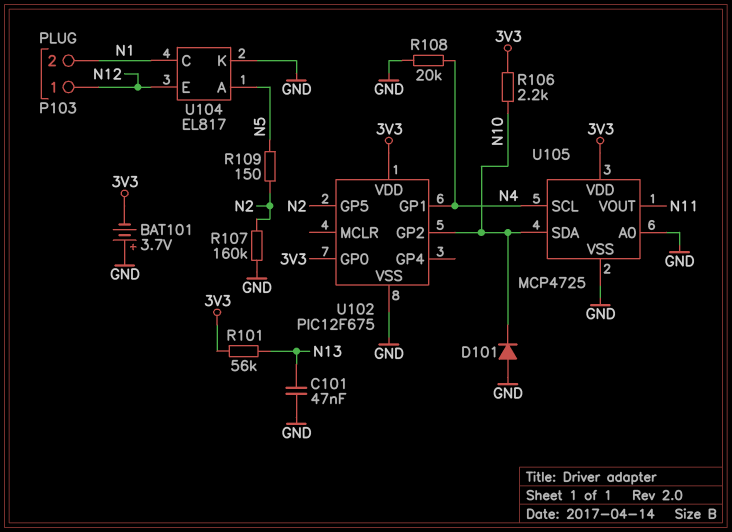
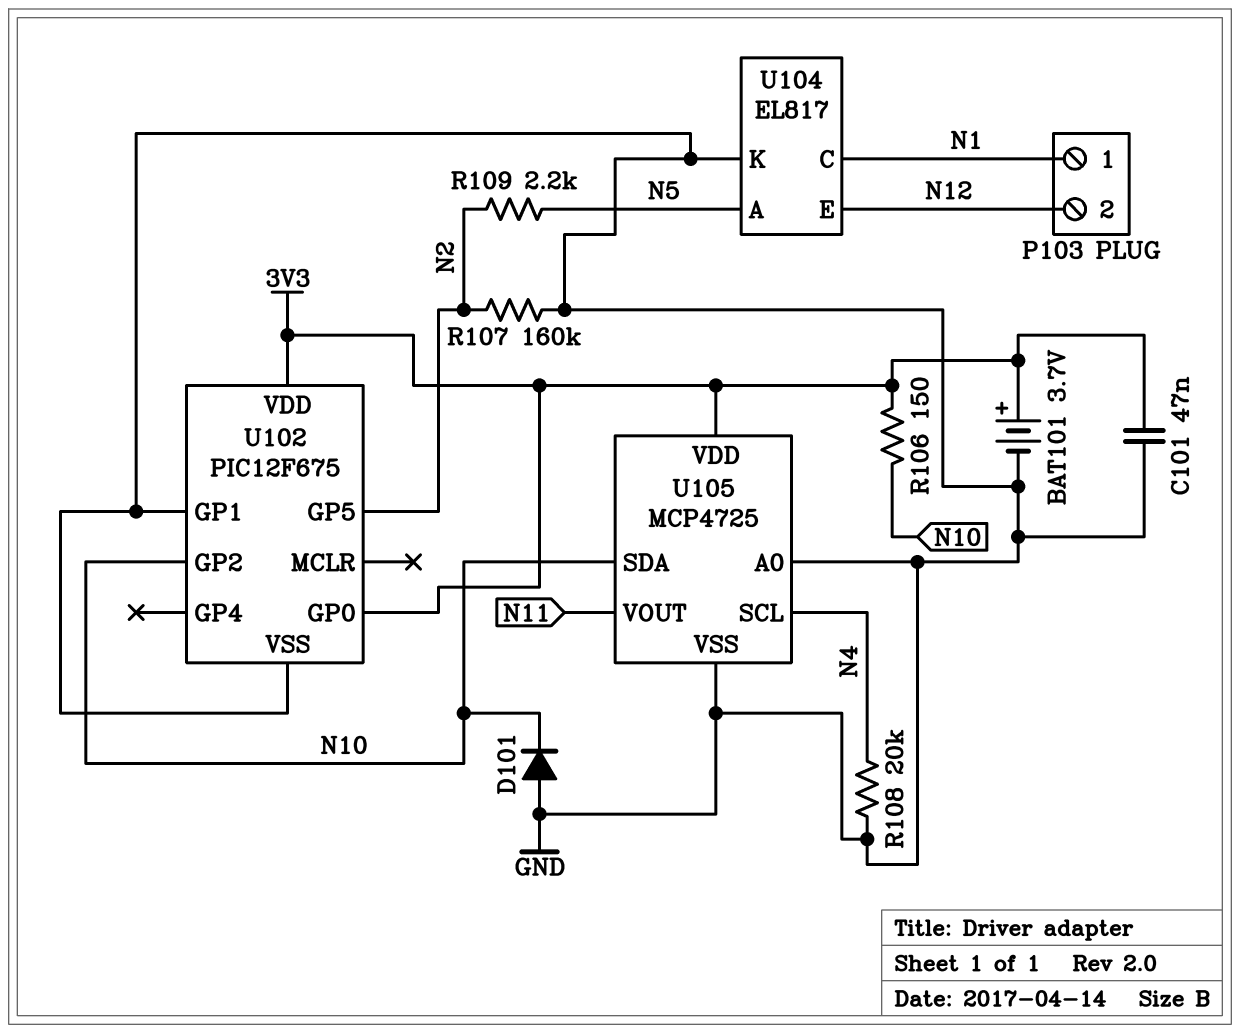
BAT101: 3.7V (plus GND, minus 3V3) -> 3.7V (plus 3V3, minus GND)
C101: 47nF (GND, N13) -> 47nF (3V3, GND)
P103 pin 1: N12 -> N1
P103 pin 2: N1 -> N12
R101: 56k (3V3, N13) -> none
R106: 2.2k (3V3, N10) -> 150 (3V3, N10)
R109: 150 (N2, N5) -> 2.2k (N2, N5)
U102 pin GP1: N4 -> GND

